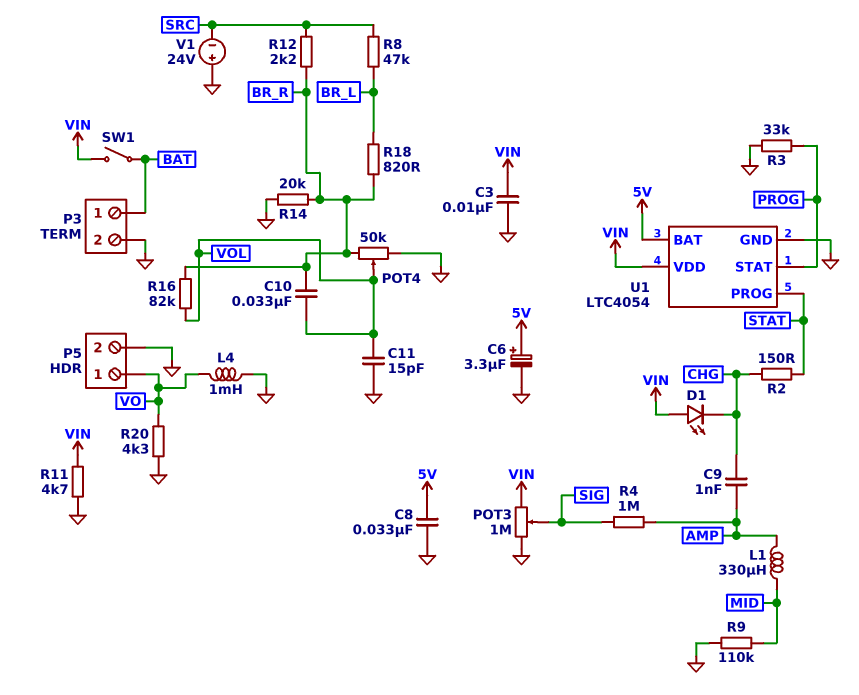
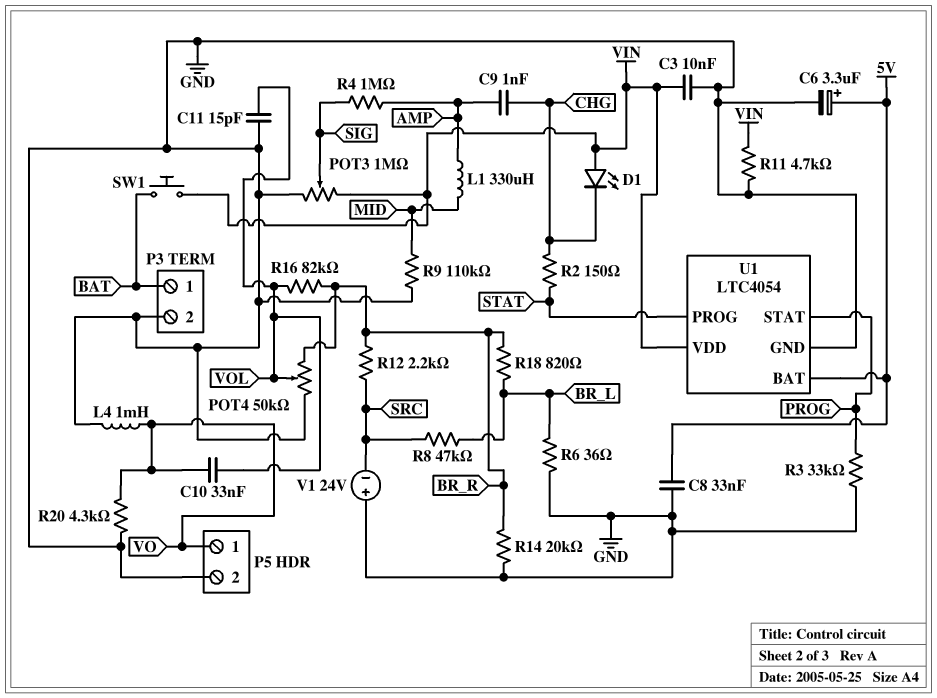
C10: 33nF (BR_R, VOL) -> 33nF (VO, VOL)
R6: none -> 36 (BR_L, GND)
SW1: switch (BAT, VIN) -> button (BAT, VIN)

